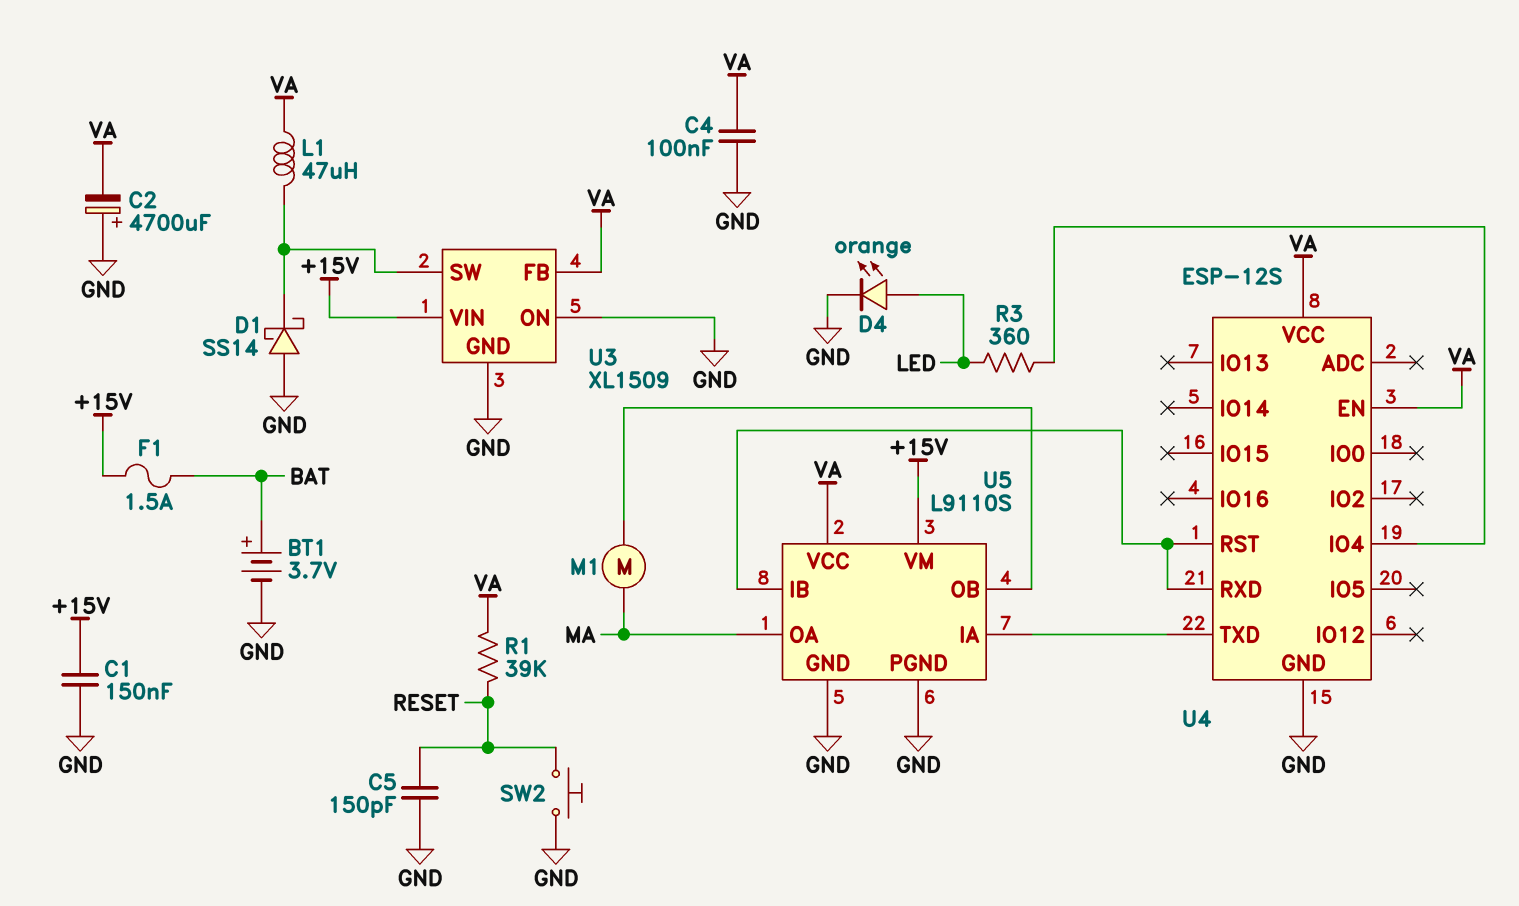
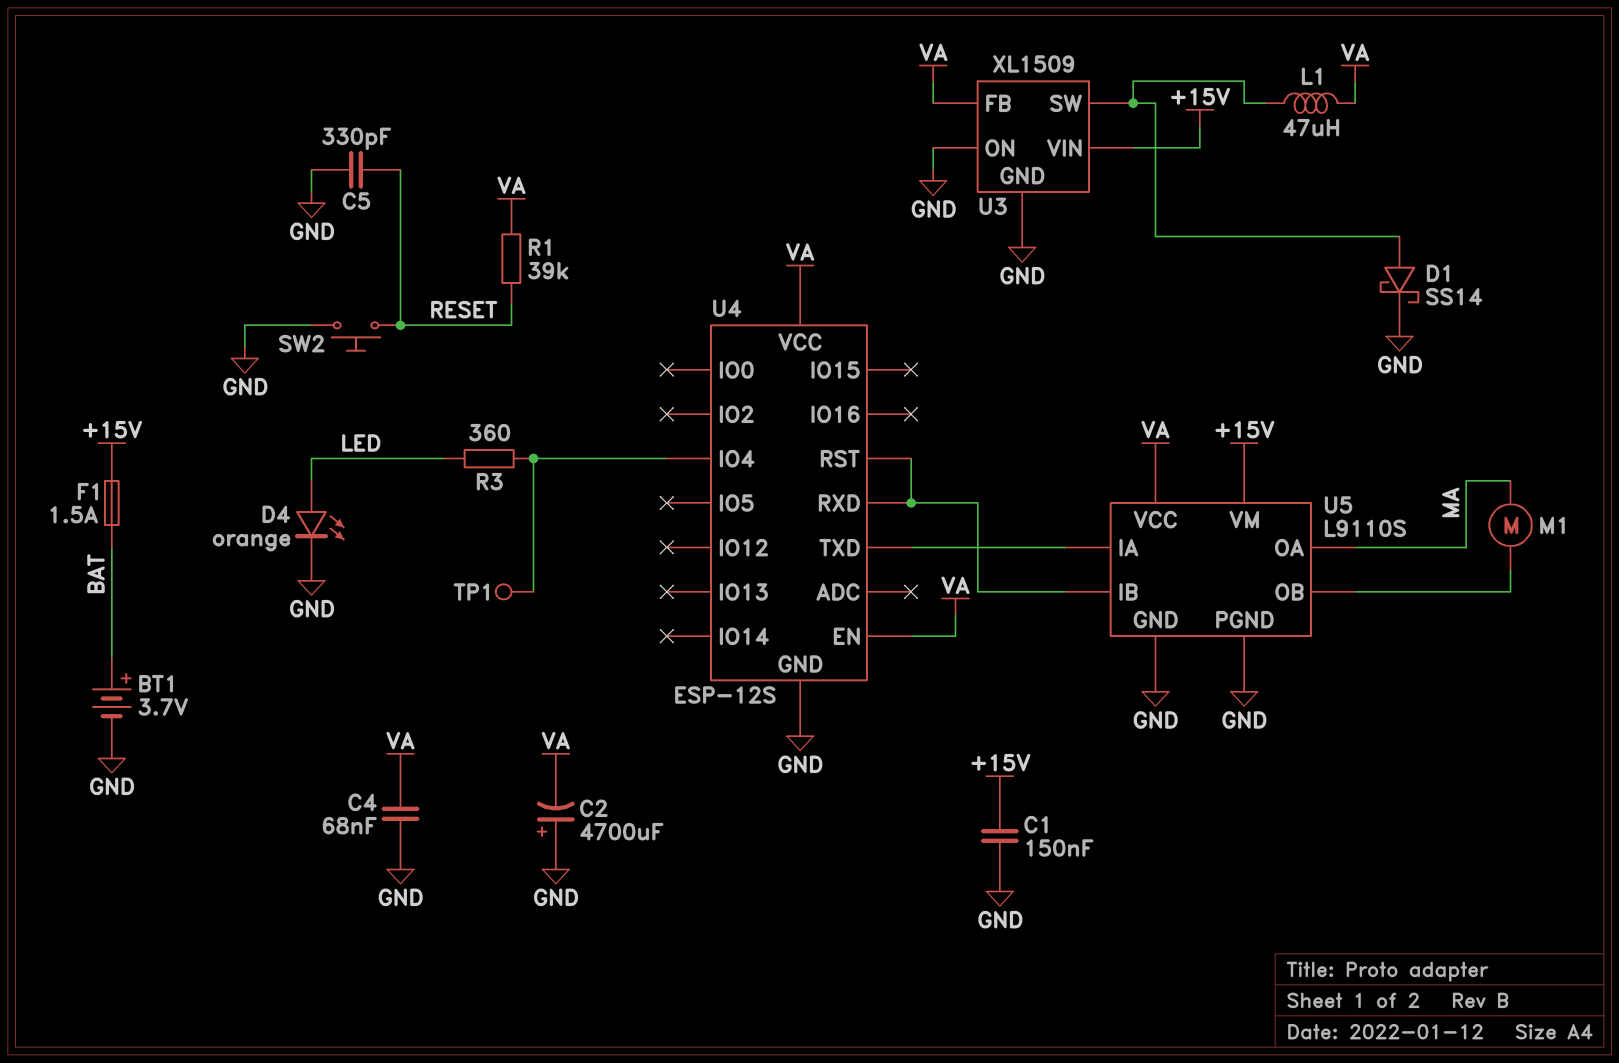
C4: 100nF (GND, VA) -> 68nF (GND, VA)
C5: 150pF (GND, RESET) -> 330pF (GND, RESET)
D1: schottky SS14 (A GND, K U3/SW) -> schottky SS14 (A U3/SW, K GND)
TP1: none -> test point (U4/IO4)

